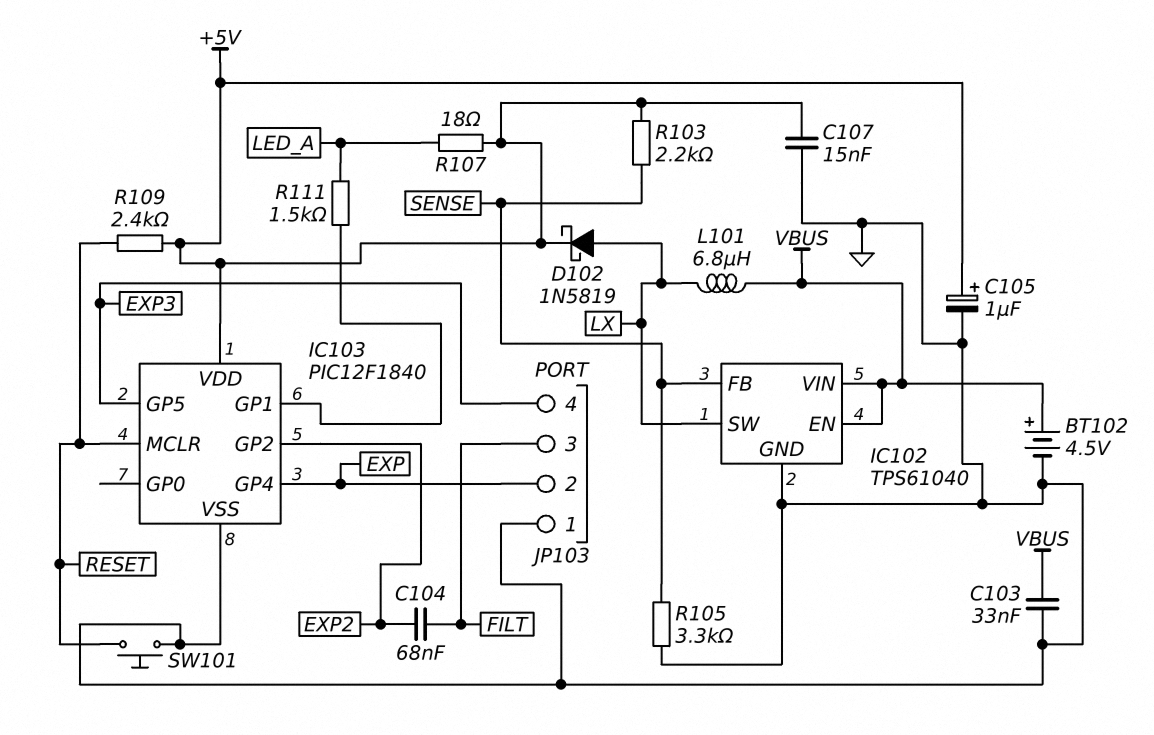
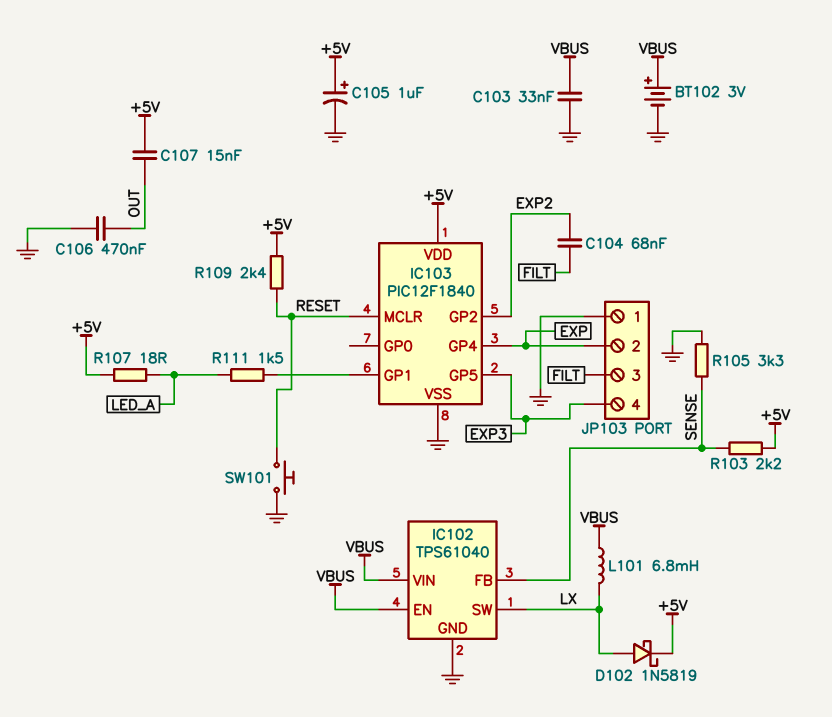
BT102: 4.5V (plus VBUS, minus GND) -> 3V (plus VBUS, minus GND)
C106: none -> 470nF (GND, OUT)
C107: 15nF (+5V, GND) -> 15nF (+5V, OUT)
L101: 6.8uH (LX, VBUS) -> 6.8mH (LX, VBUS)

